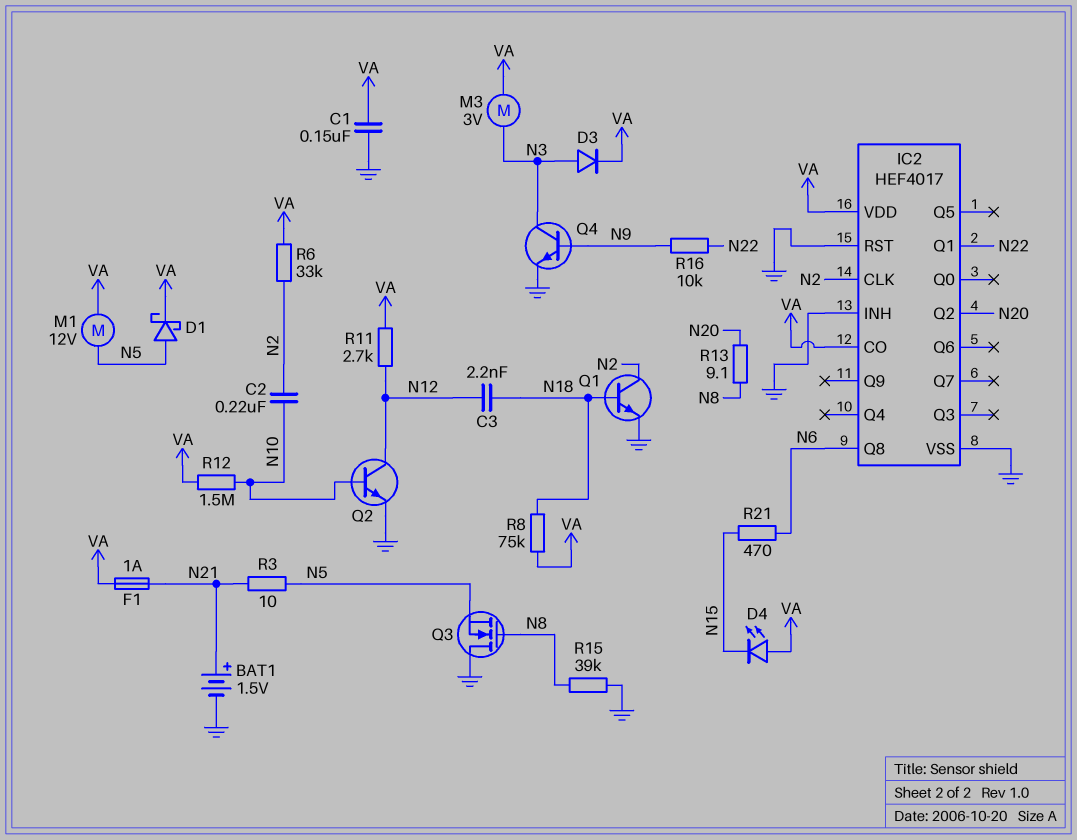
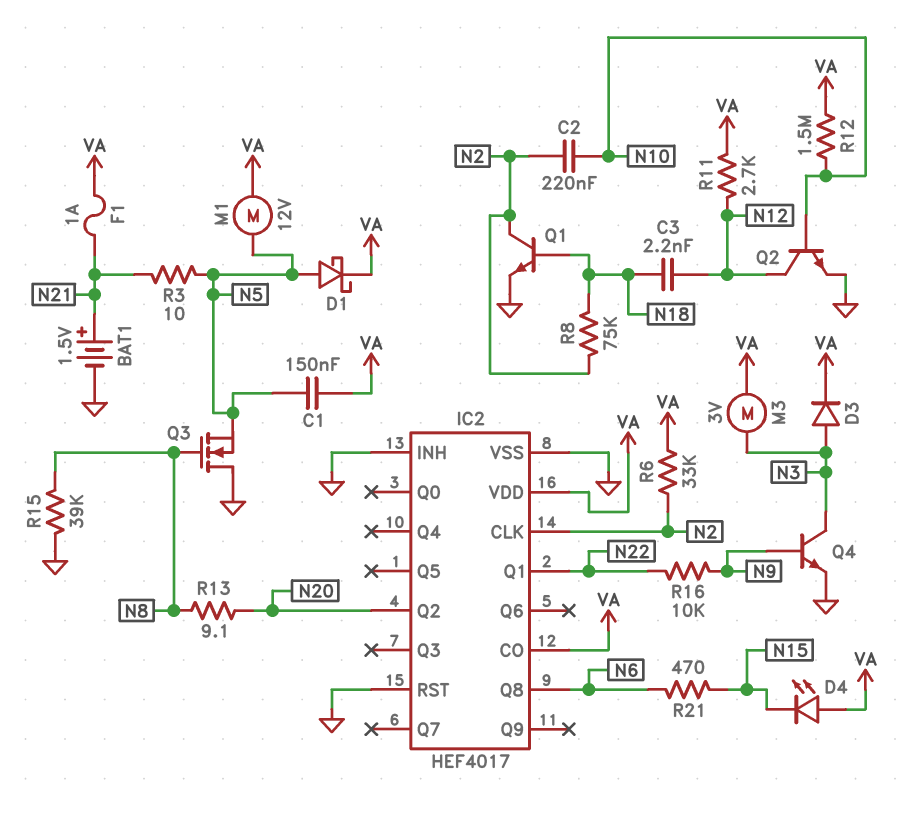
C1: 150nF (GND, VA) -> 150nF (N5, VA)
R8: 75k (N18, VA) -> 75k (N2, N18)

